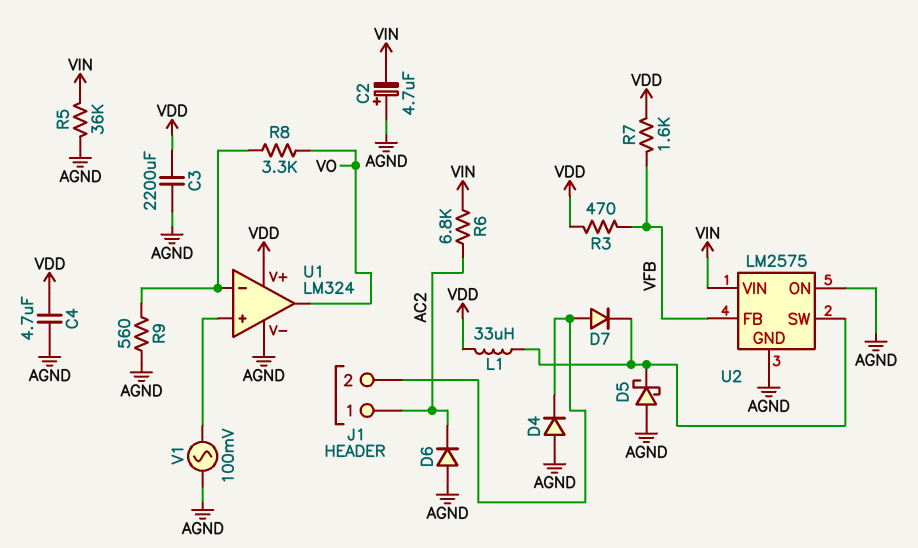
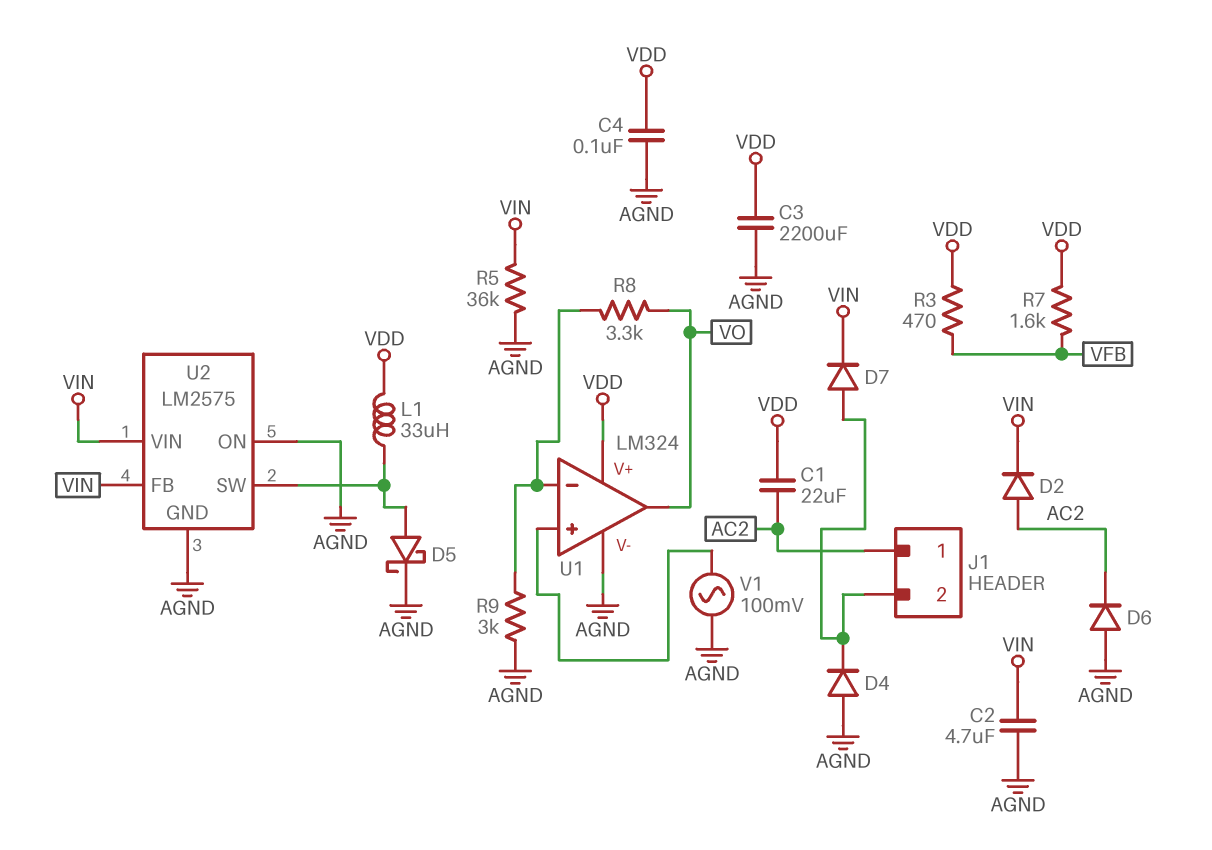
C1: none -> 22uF (AC2, VDD)
C2: 4.7uF (plus AGND, minus VIN) -> 4.7uF (AGND, VIN)
C4: 4.7uF (AGND, VDD) -> 100nF (AGND, VDD)
D2: none -> diode (A AC2, K VIN)
D5: schottky (A AGND, K U2/SW) -> schottky (A U2/SW, K AGND)
D7: diode (A J1/2, K U2/SW) -> diode (A J1/2, K VIN)
R6: 6.8k (AC2, VIN) -> none
R9: 560 (AGND, U1/in-) -> 3k (AGND, U1/in-)
U2 pin FB: VFB -> VIN

